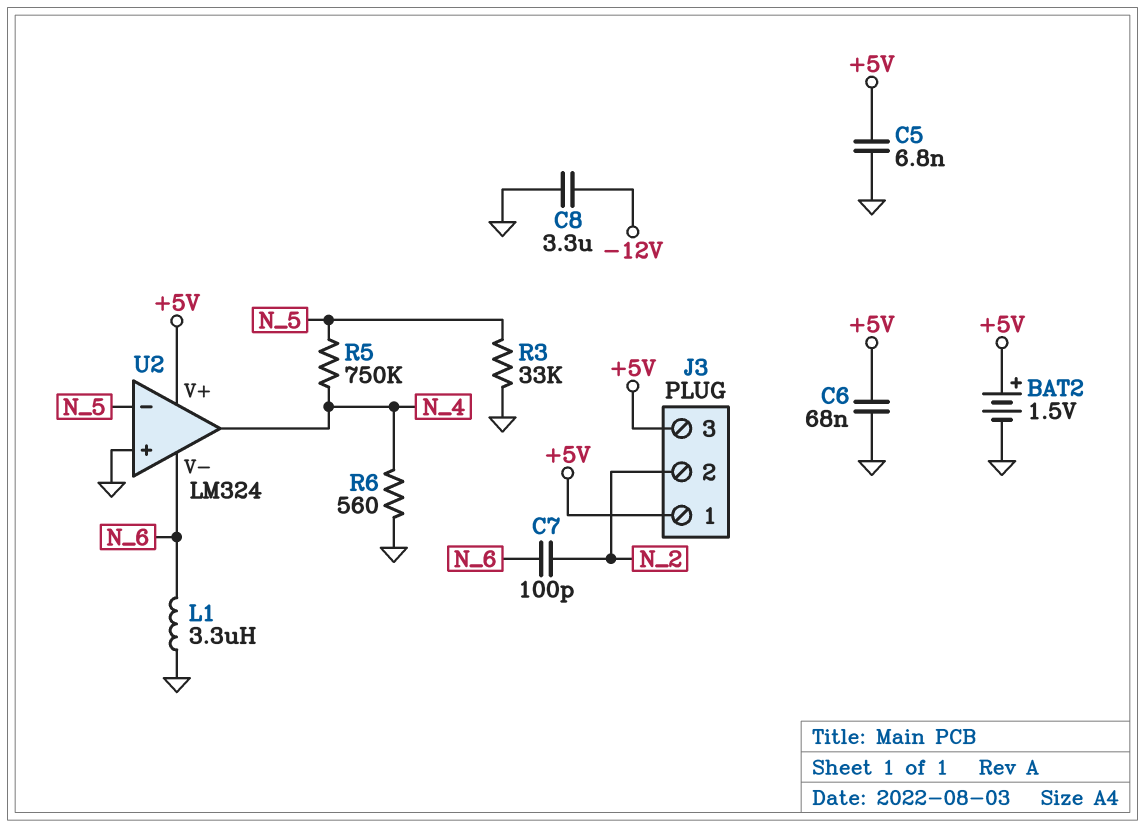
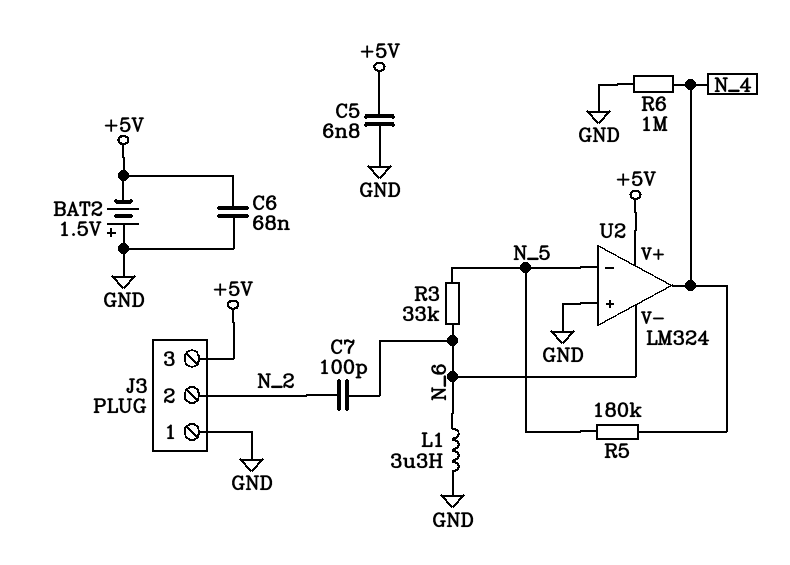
BAT2: 1.5V (plus +5V, minus GND) -> 1.5V (plus GND, minus +5V)
C8: 3.3uF (-12V, GND) -> none
J3 pin 1: +5V -> GND
R3: 33k (GND, N_5) -> 33k (N_5, N_6)
R5: 750k (N_4, N_5) -> 180k (N_4, N_5)
R6: 560 (GND, N_4) -> 1M (GND, N_4)

